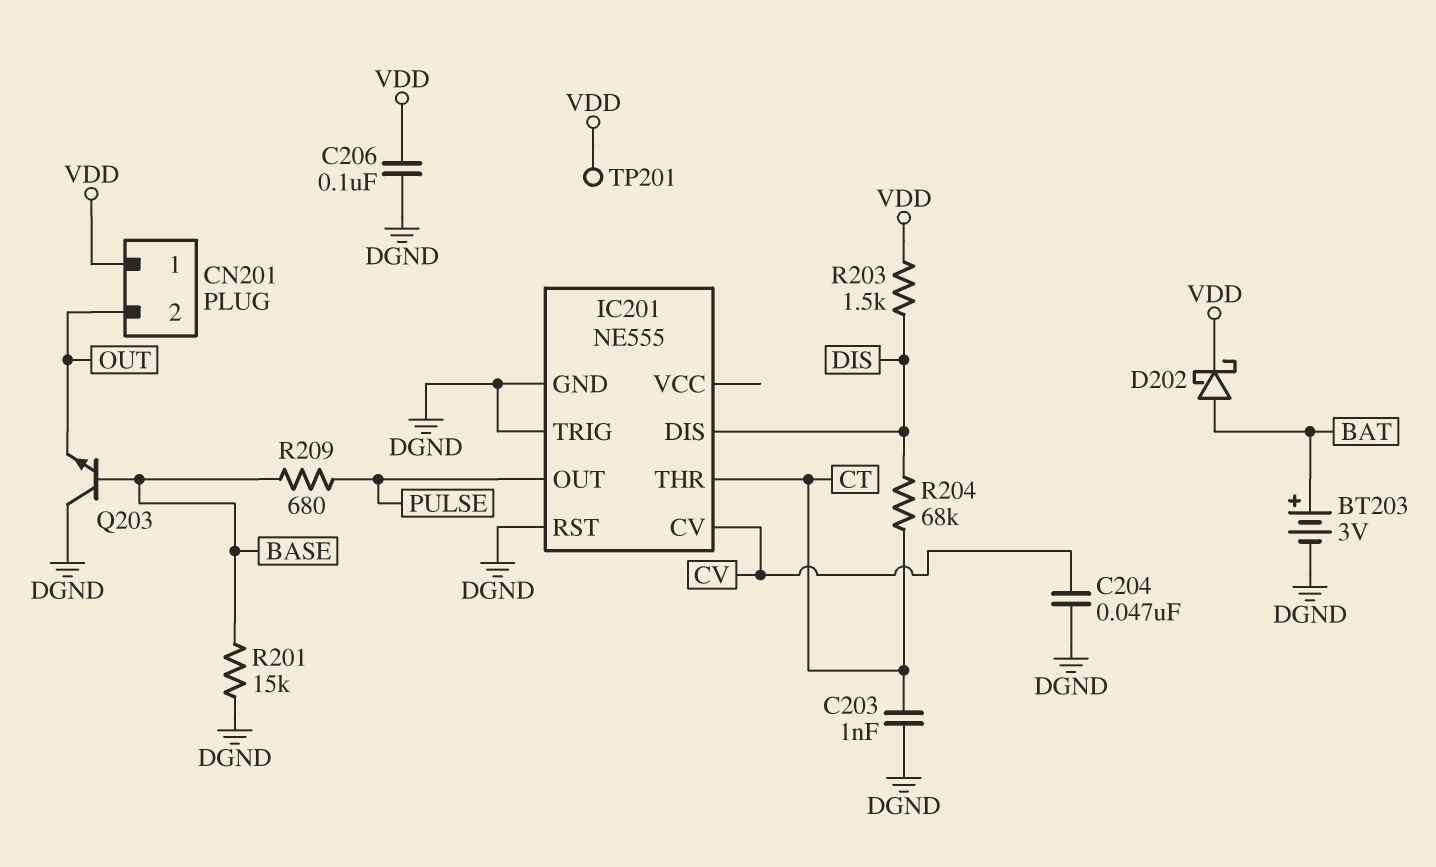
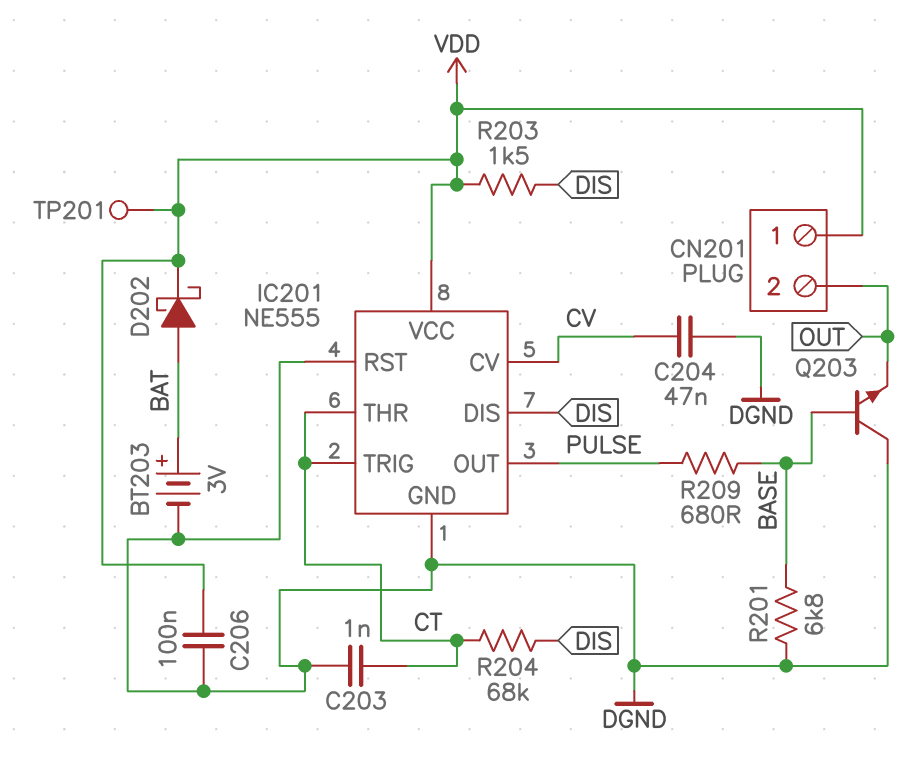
IC201 pin TRIG: DGND -> CT
IC201 pin VCC: none -> VDD
R201: 15k (BASE, DGND) -> 6.8k (BASE, DGND)

